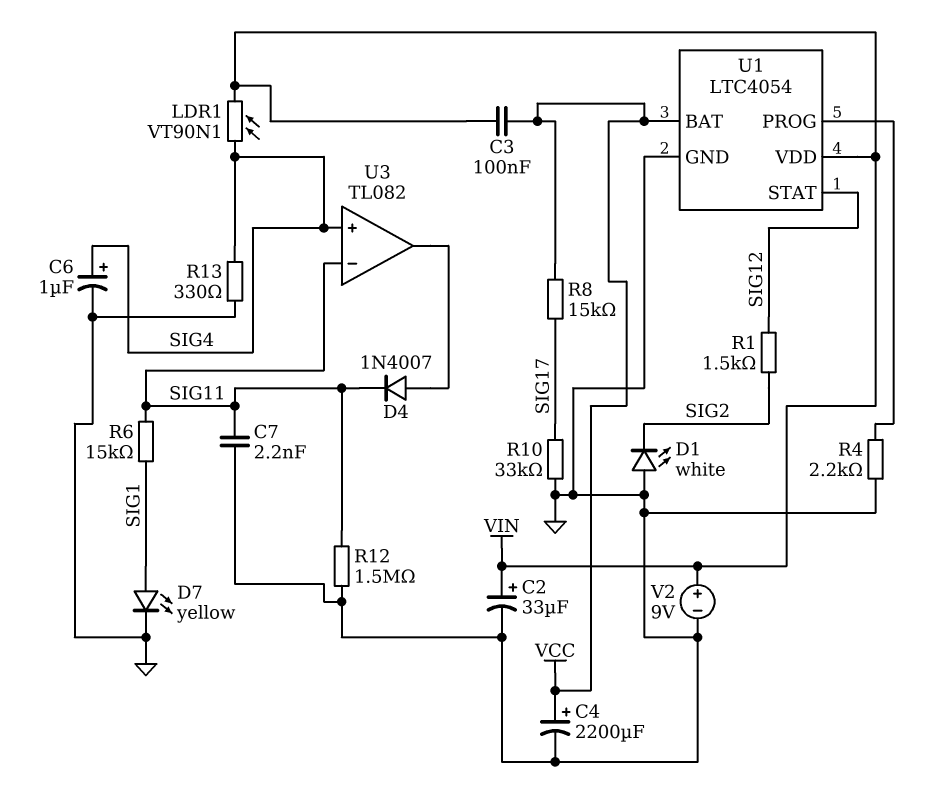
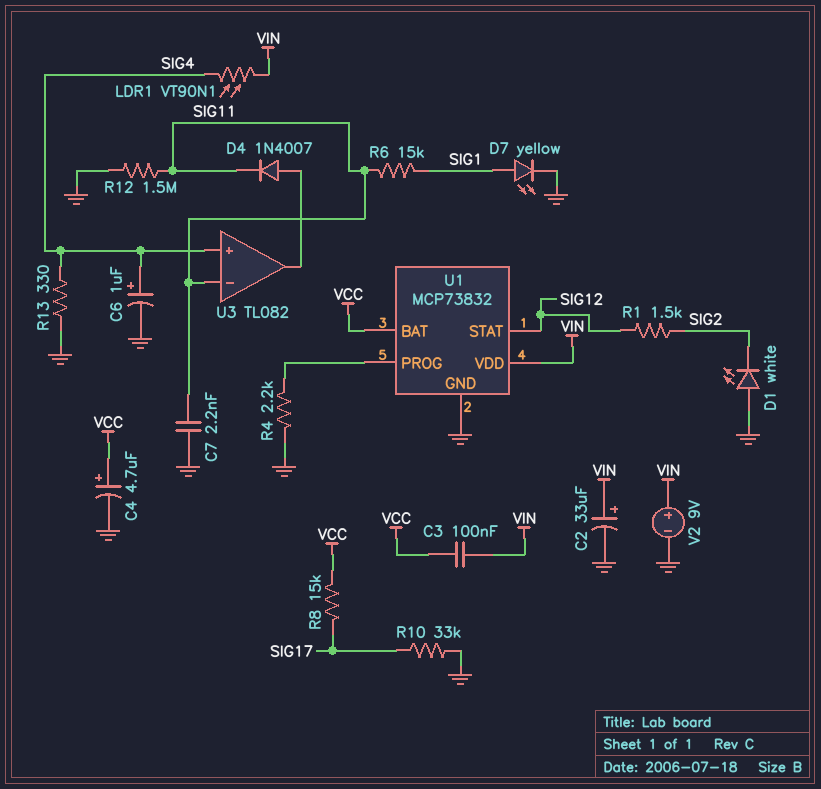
C4: 2200uF (plus VCC, minus GND) -> 4.7uF (plus VCC, minus GND)
U1: LTC4054 -> MCP73832

